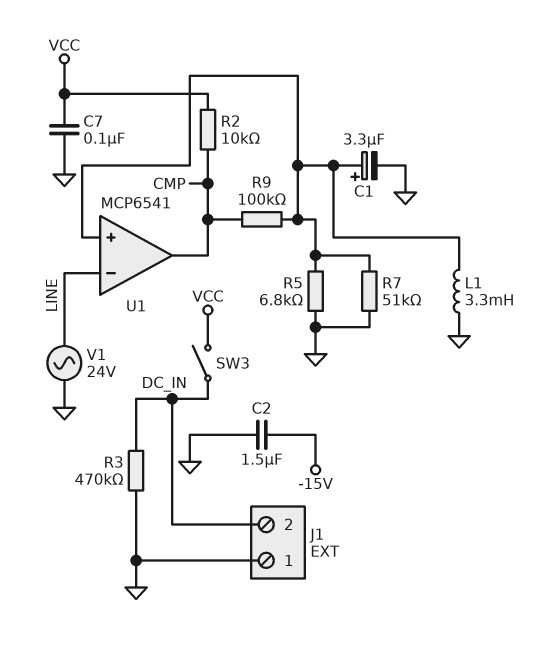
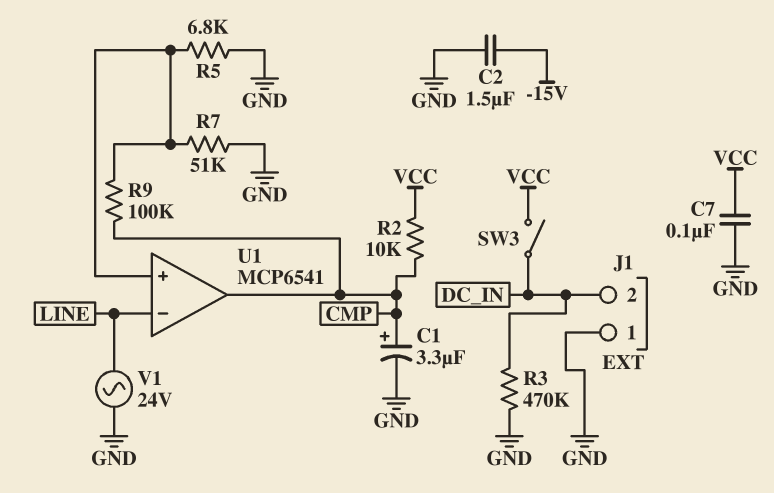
C1: 3.3uF (plus U1/in+, minus GND) -> 3.3uF (plus CMP, minus GND)
L1: 3.3mH (GND, U1/in+) -> none

